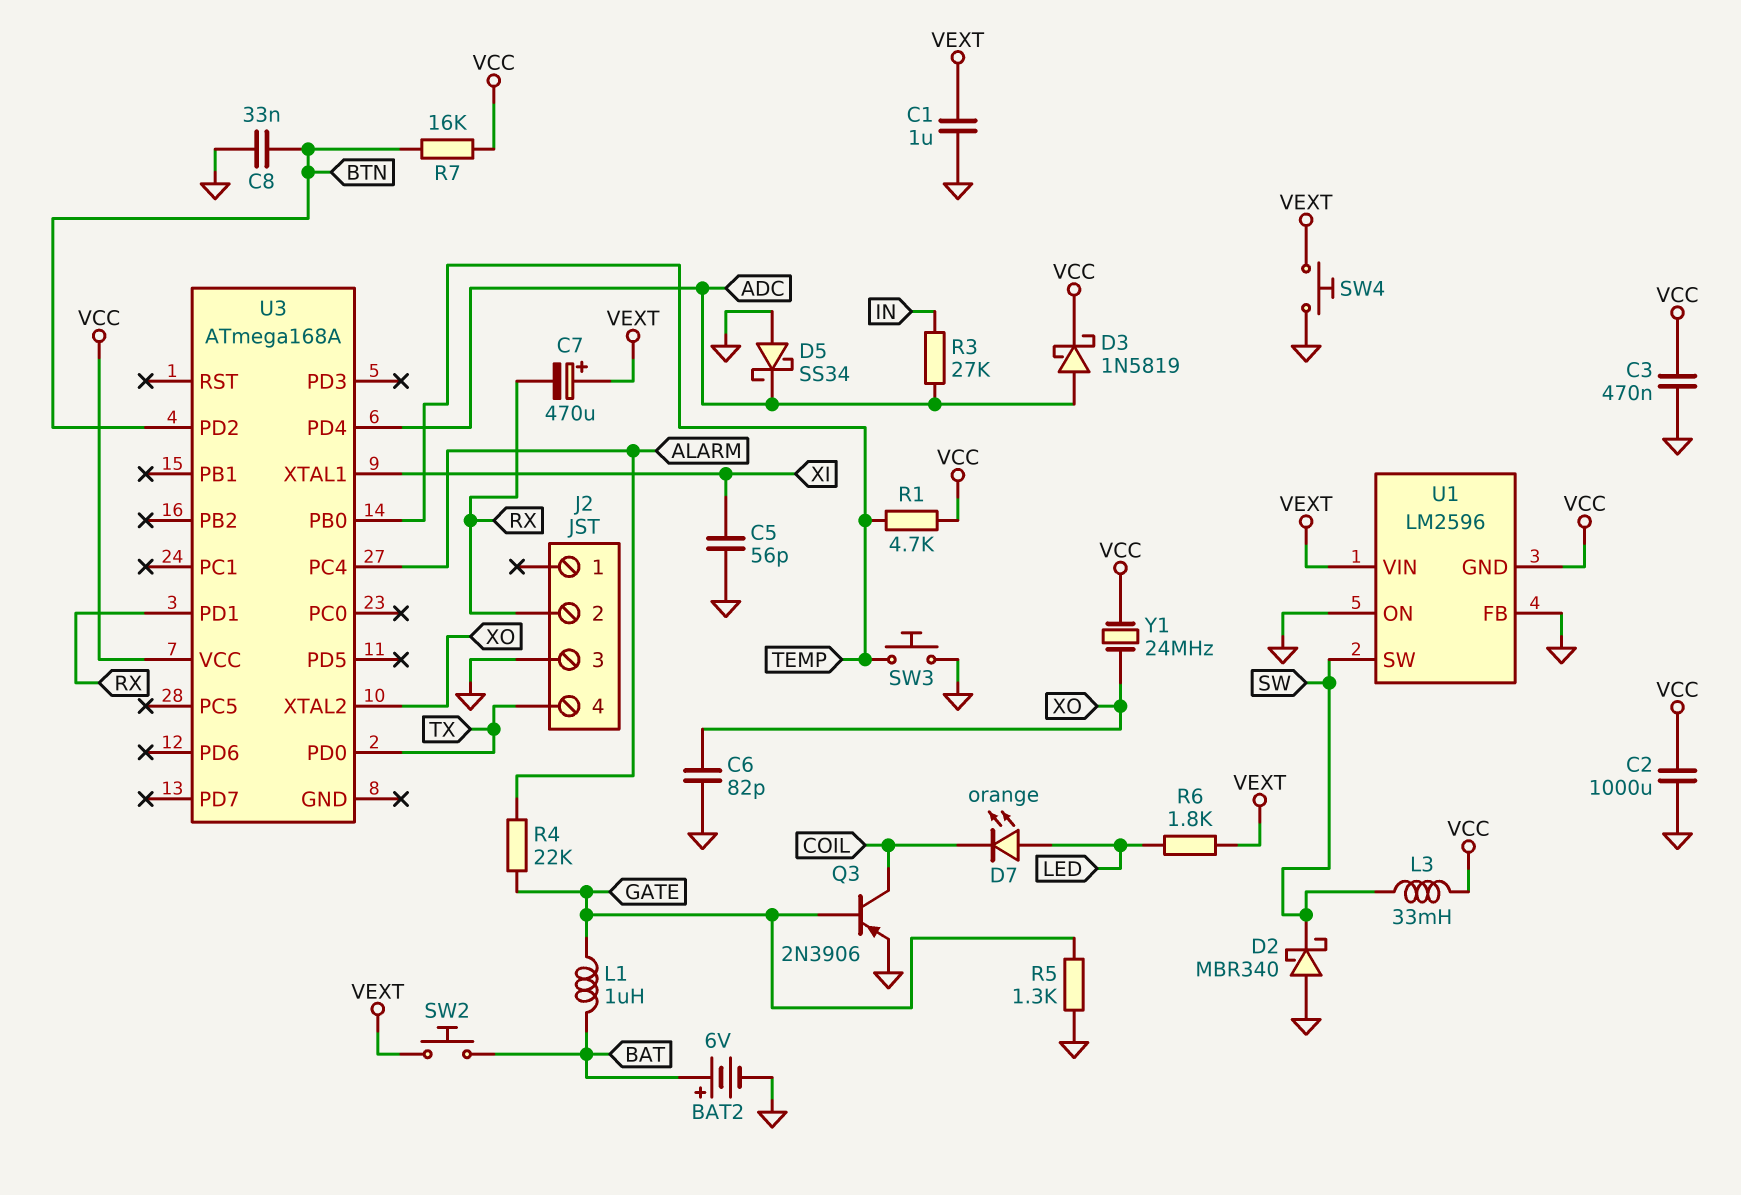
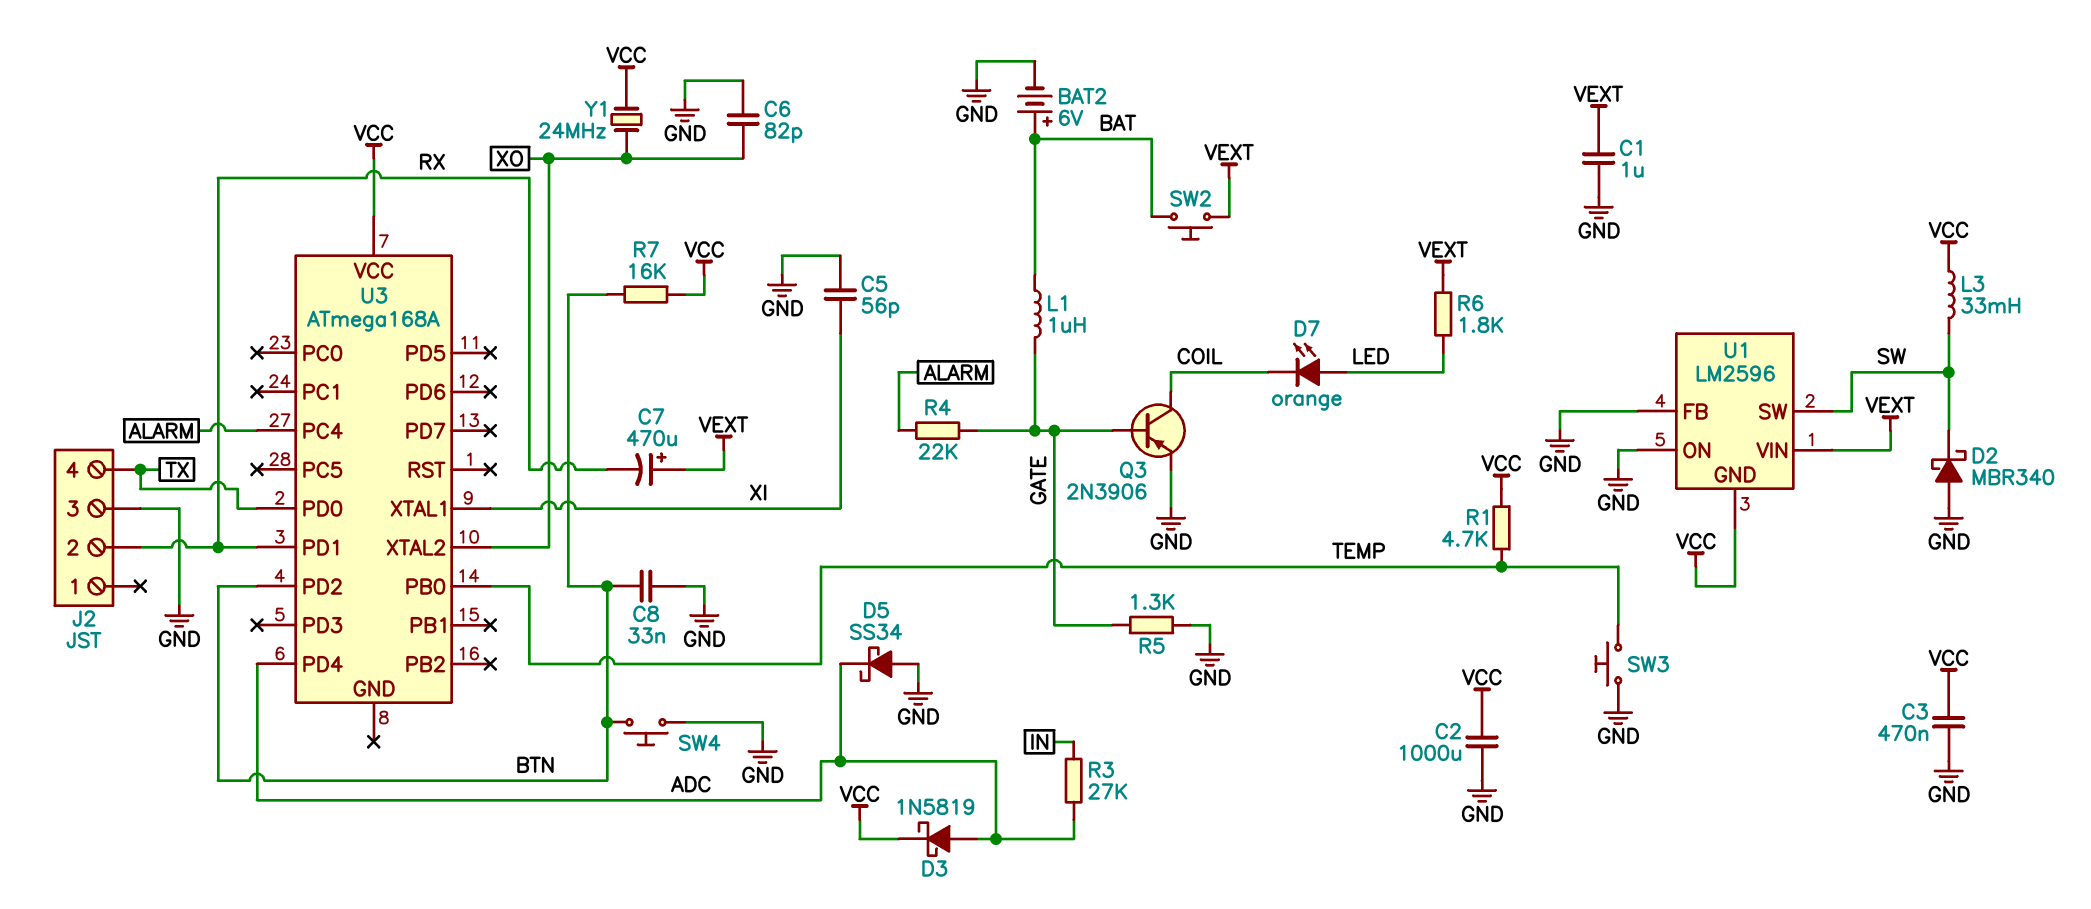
SW4: button (GND, VEXT) -> button (BTN, GND)

